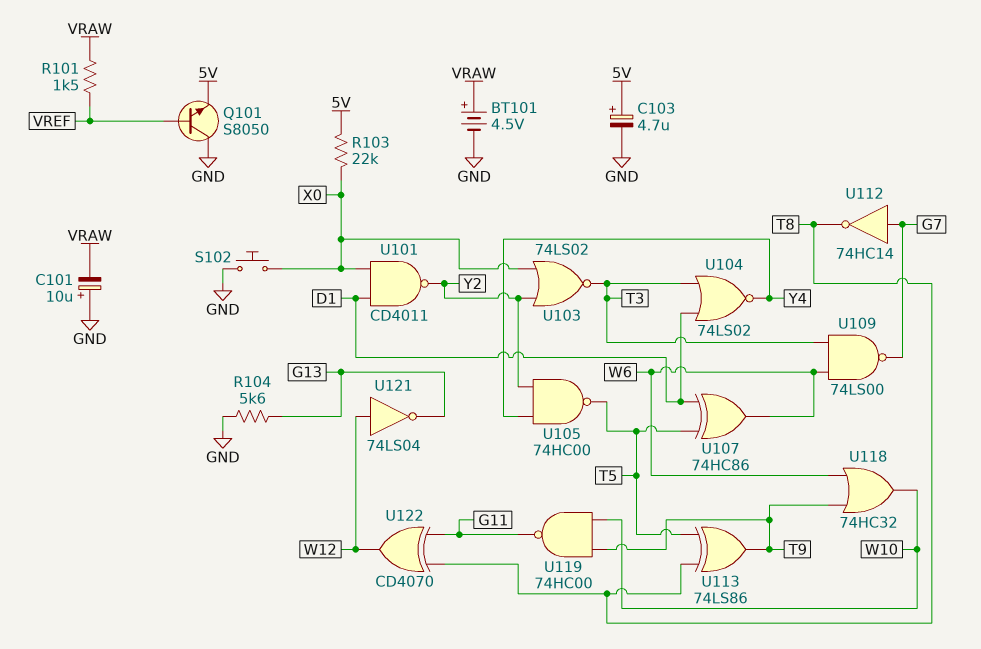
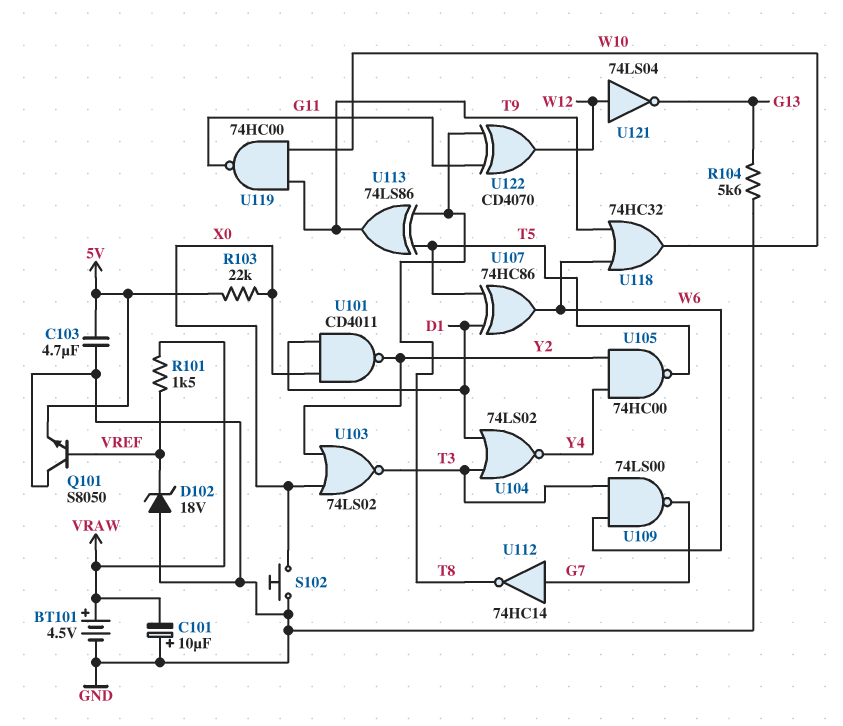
C103: 4.7uF (plus 5V, minus GND) -> 4.7uF (5V, GND)
D102: none -> zener 18V (A GND, K VREF)

